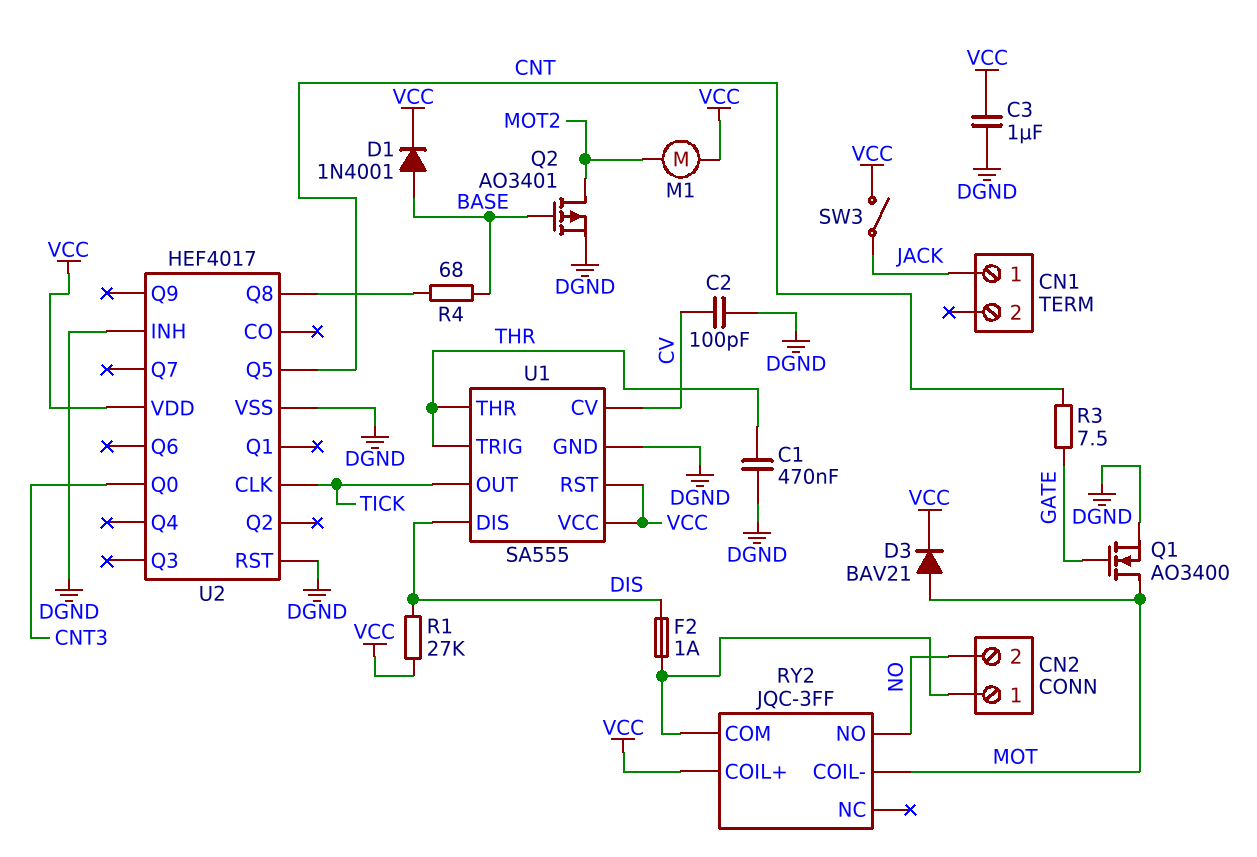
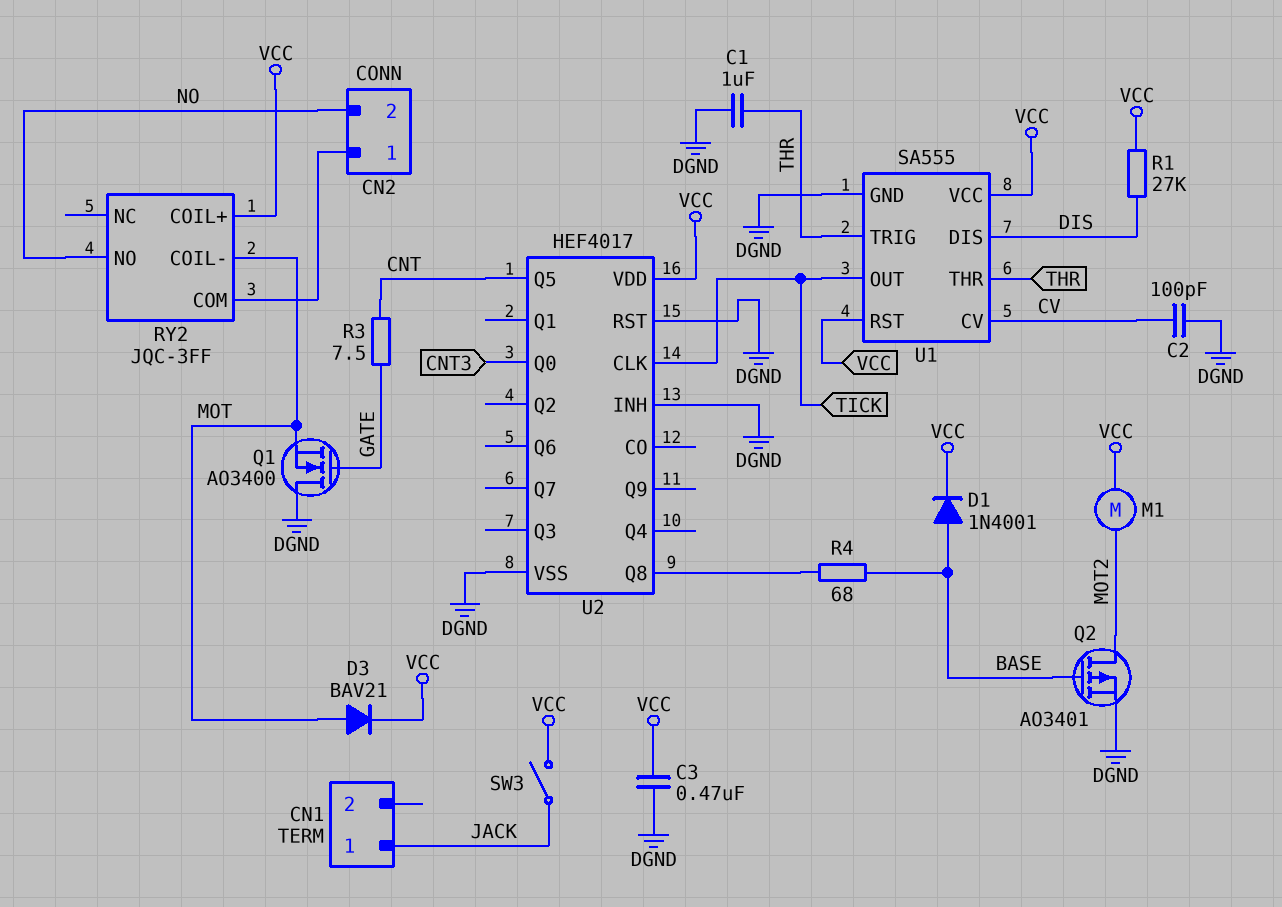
C1: 470nF (DGND, THR) -> 1uF (DGND, THR)
C3: 1uF (DGND, VCC) -> 470nF (DGND, VCC)
F2: 1A (CN2/1, DIS) -> none
Q1: NMOS AO3400 (G GATE, D MOT, S DGND) -> NMOS AO3400 (G GATE, D DGND, S MOT)

